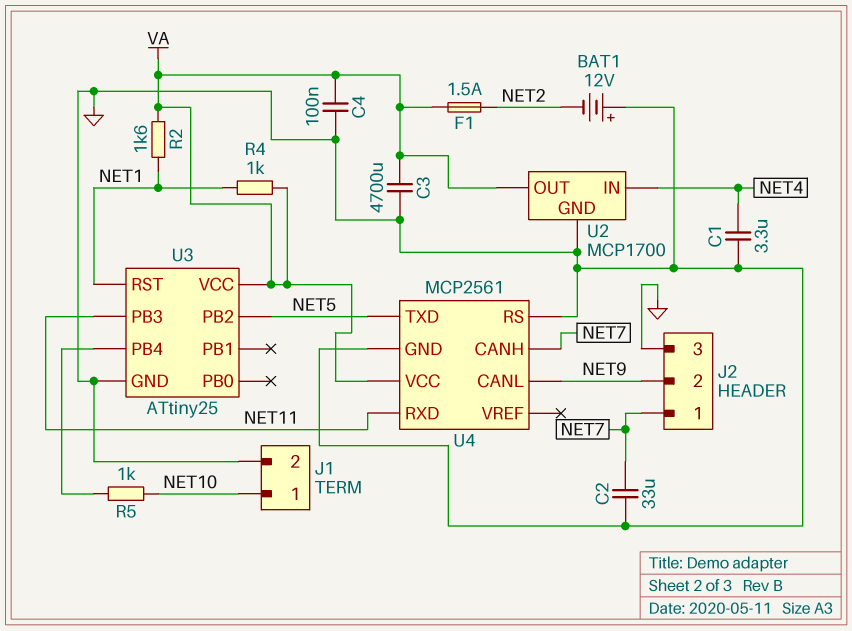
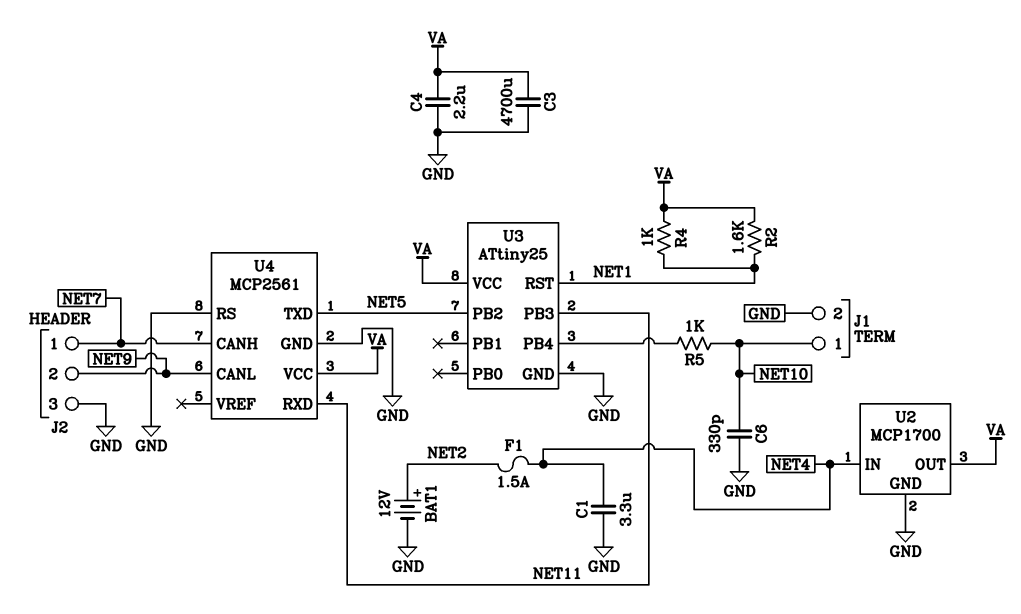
BAT1: 12V (plus GND, minus NET2) -> 12V (plus NET2, minus GND)
C2: 33uF (GND, NET7) -> none
C4: 100nF (GND, VA) -> 2.2uF (GND, VA)
C6: none -> 330pF (GND, NET10)
F1: 1.5A (NET2, VA) -> 1.5A (NET2, NET4)

